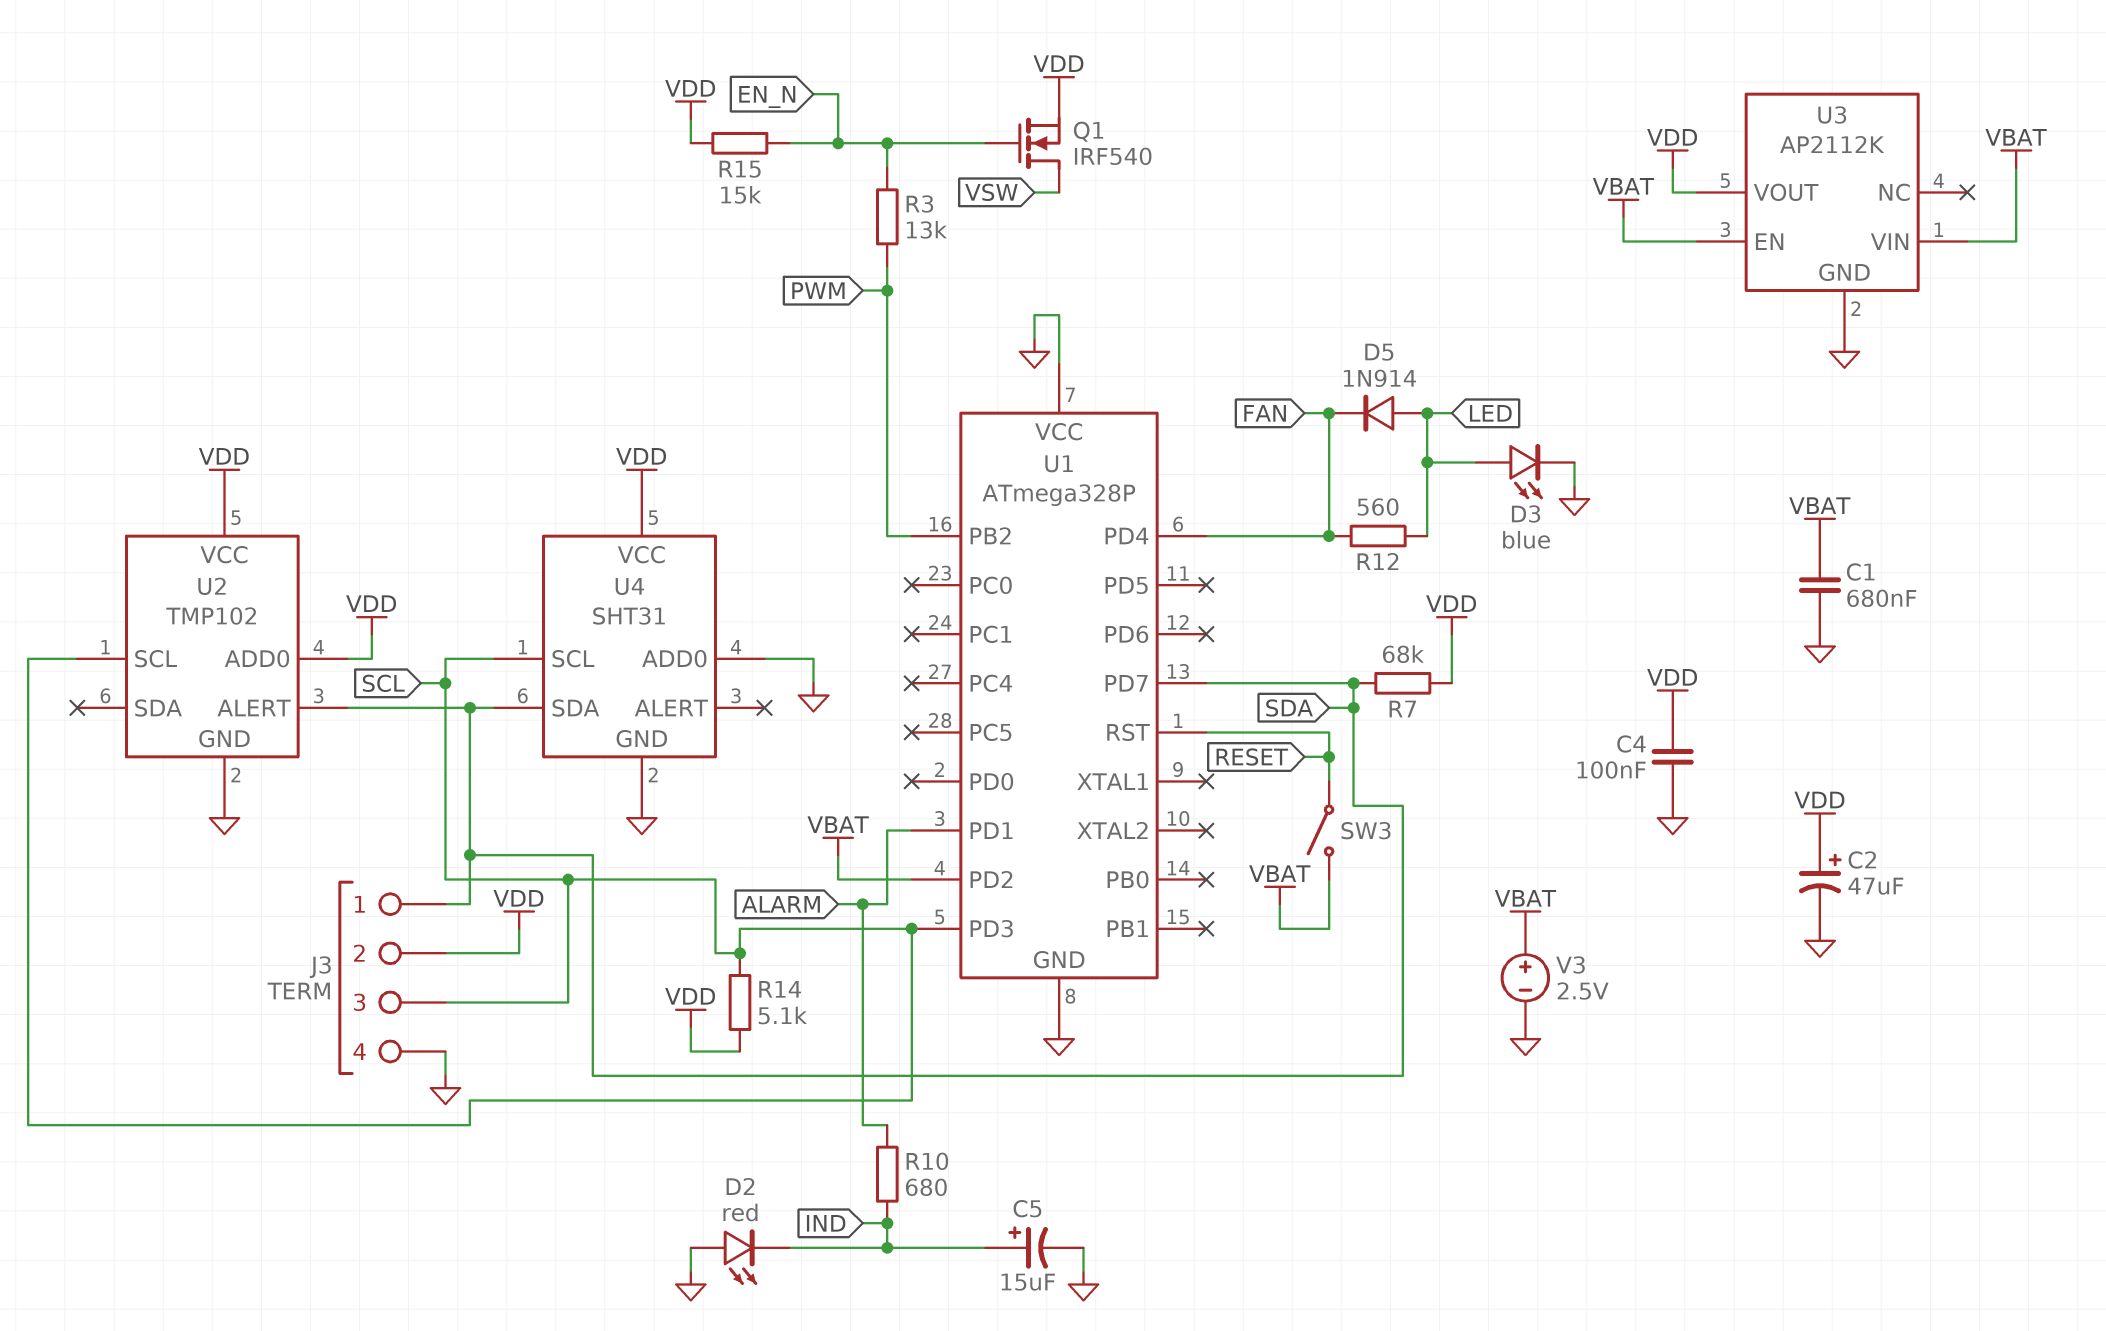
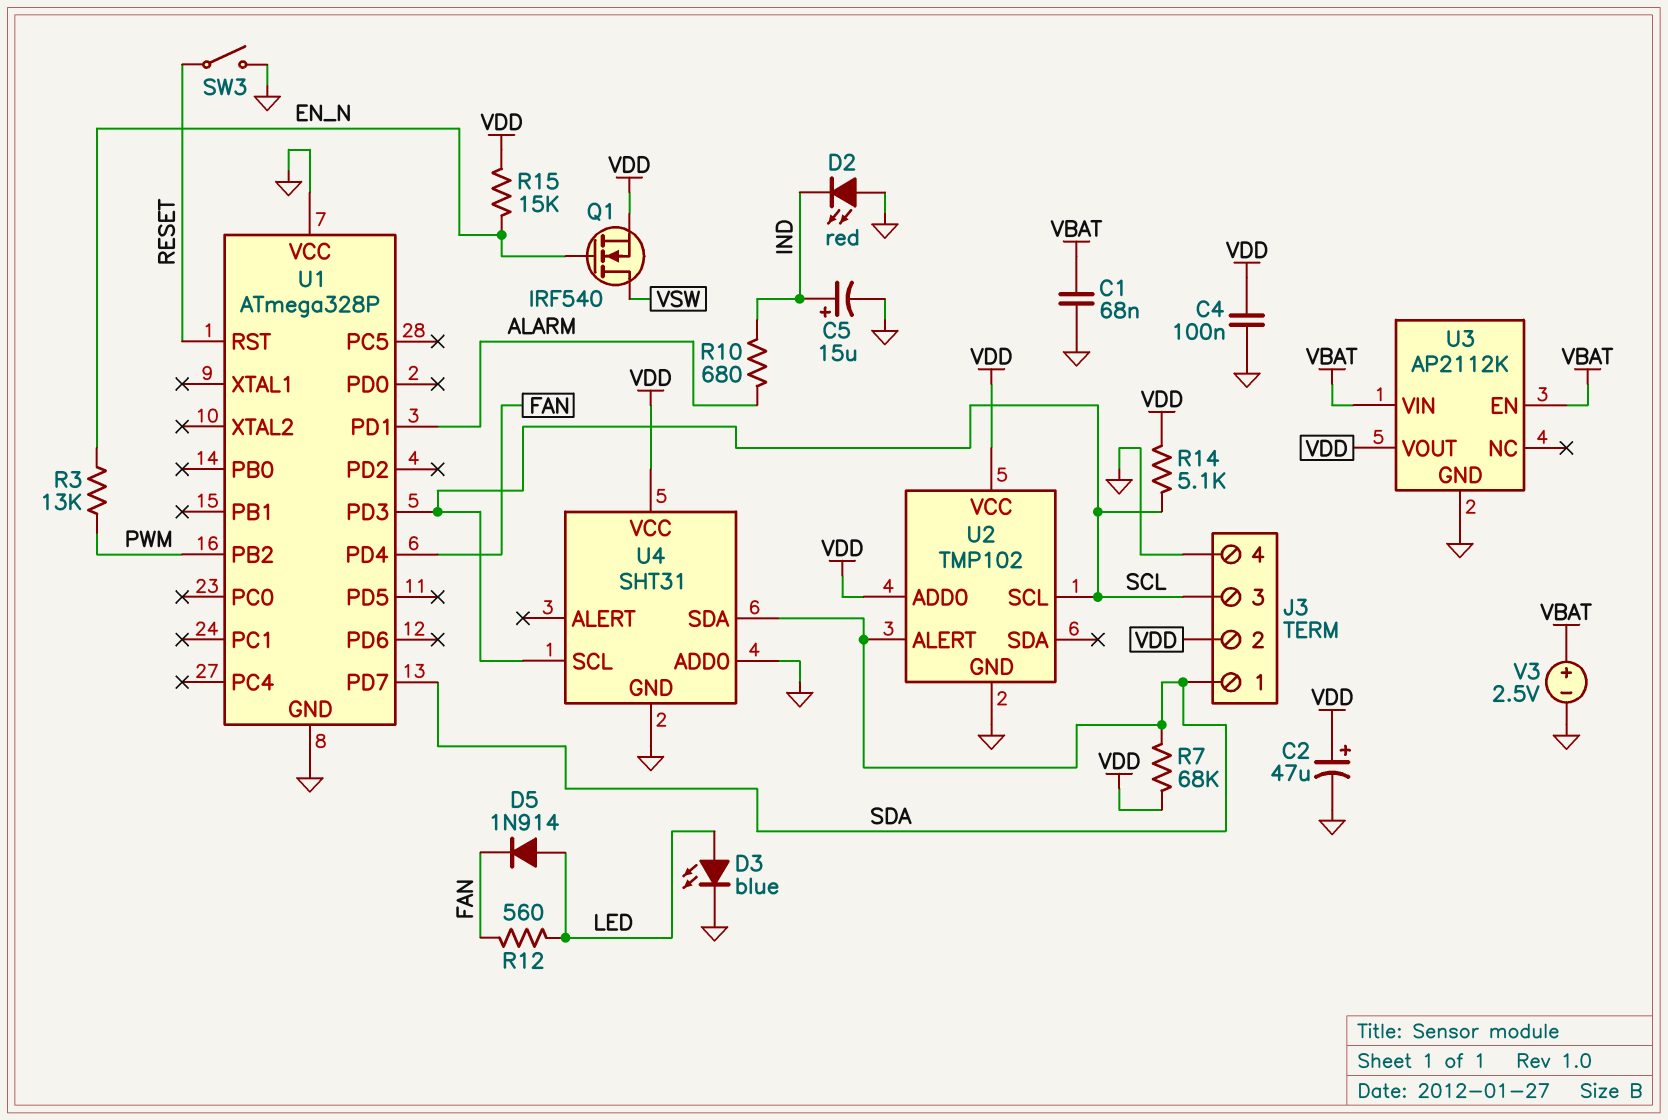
C1: 680nF (GND, VBAT) -> 68nF (GND, VBAT)
SW3: switch (RESET, VBAT) -> switch (GND, RESET)
U1 pin PD2: VBAT -> none

